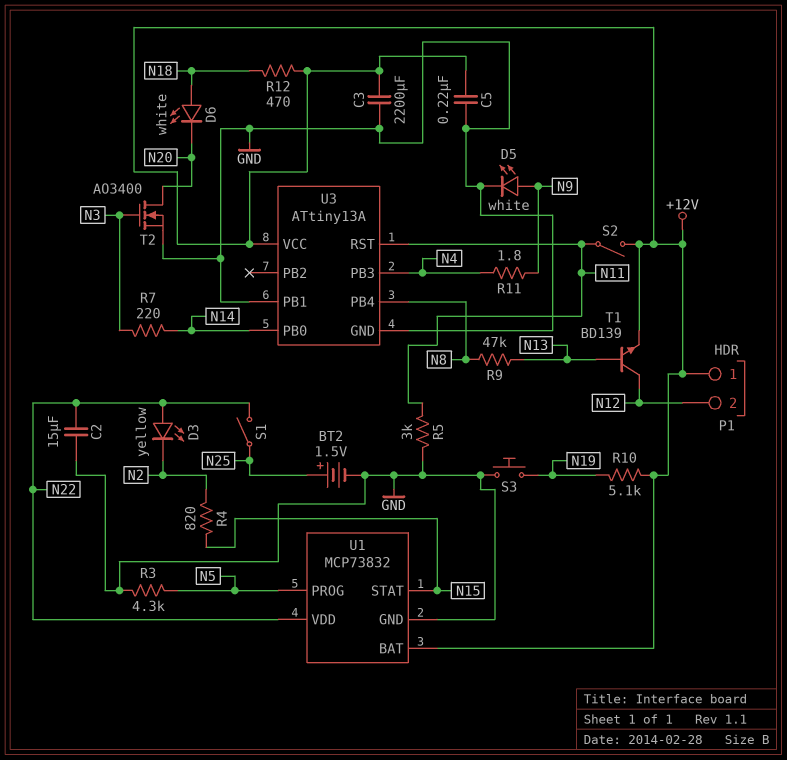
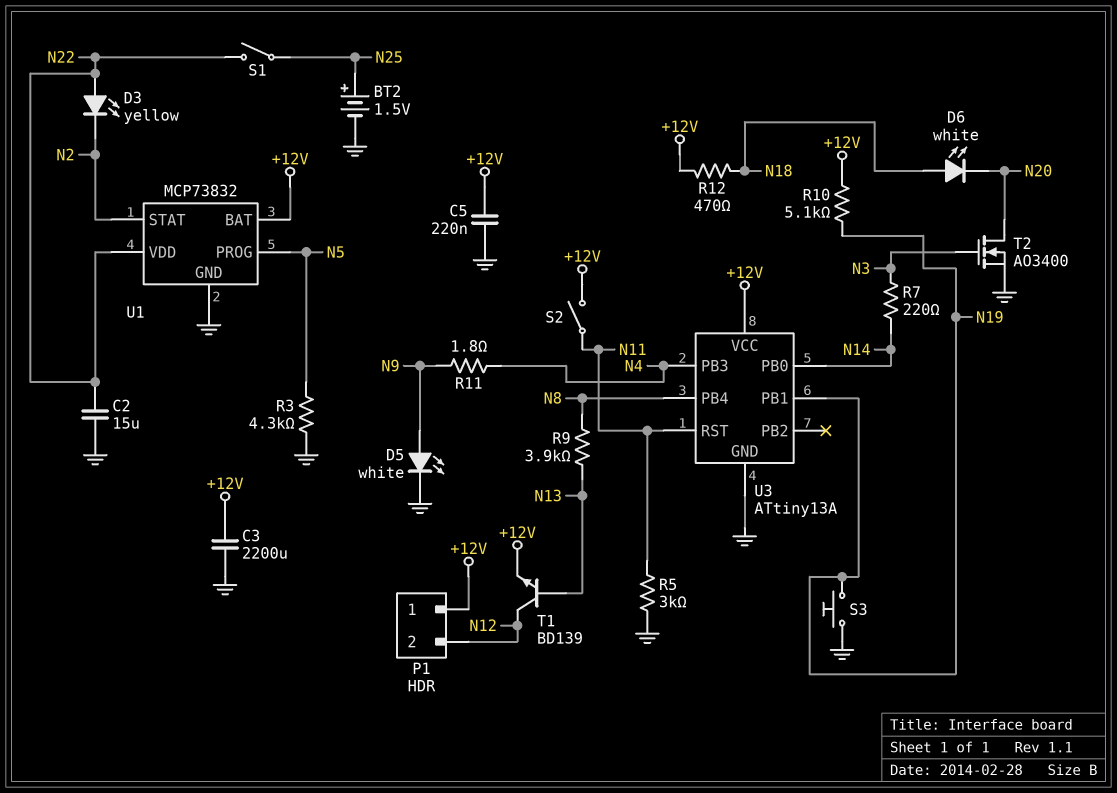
R4: 820 (N2, N15) -> none
R9: 47k (N8, N13) -> 3.9k (N8, N13)
U1 pin STAT: N15 -> N2
U3 pin PB1: GND -> N19

